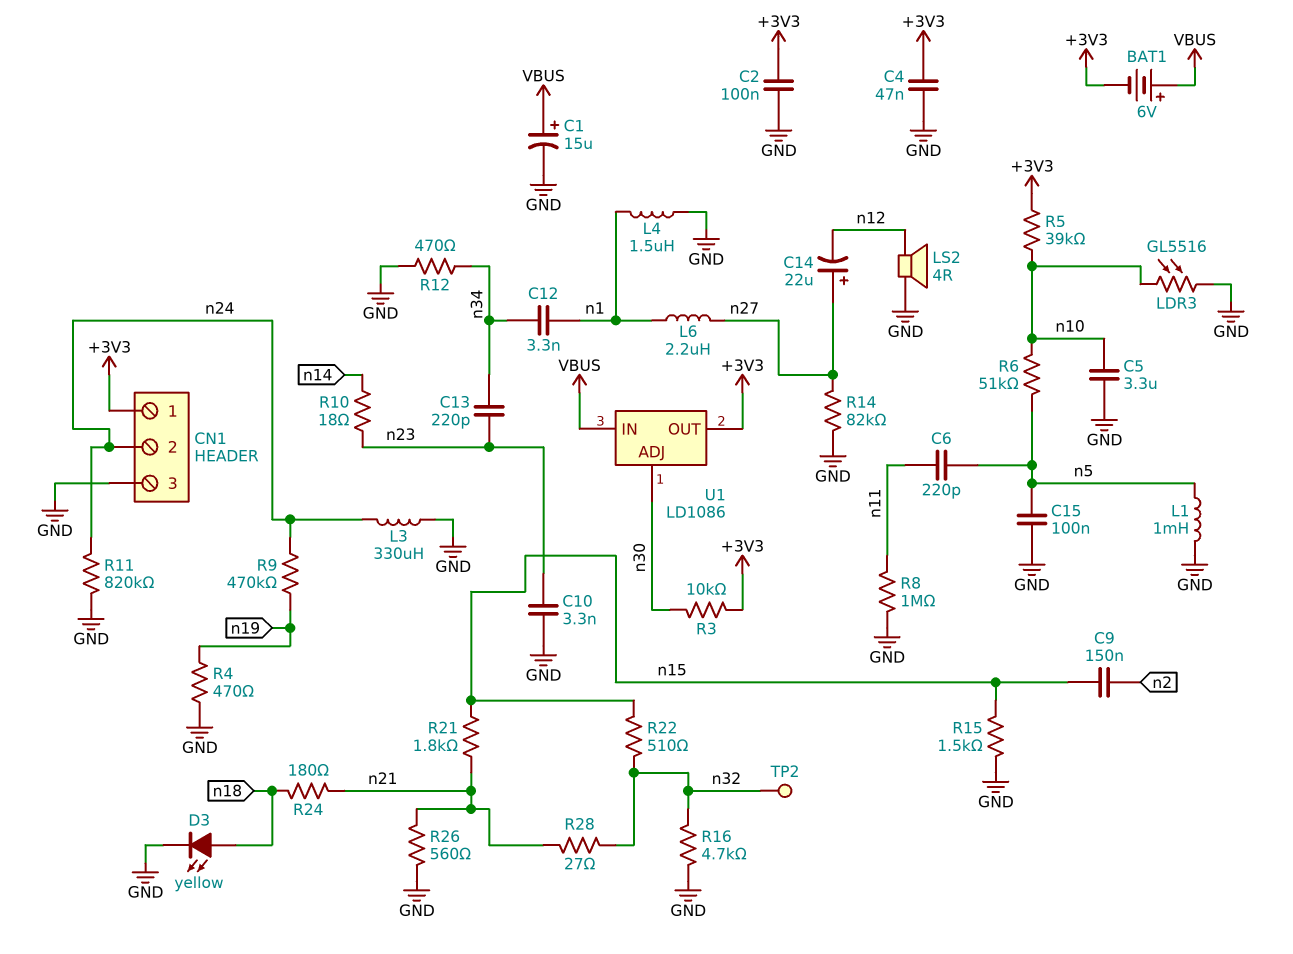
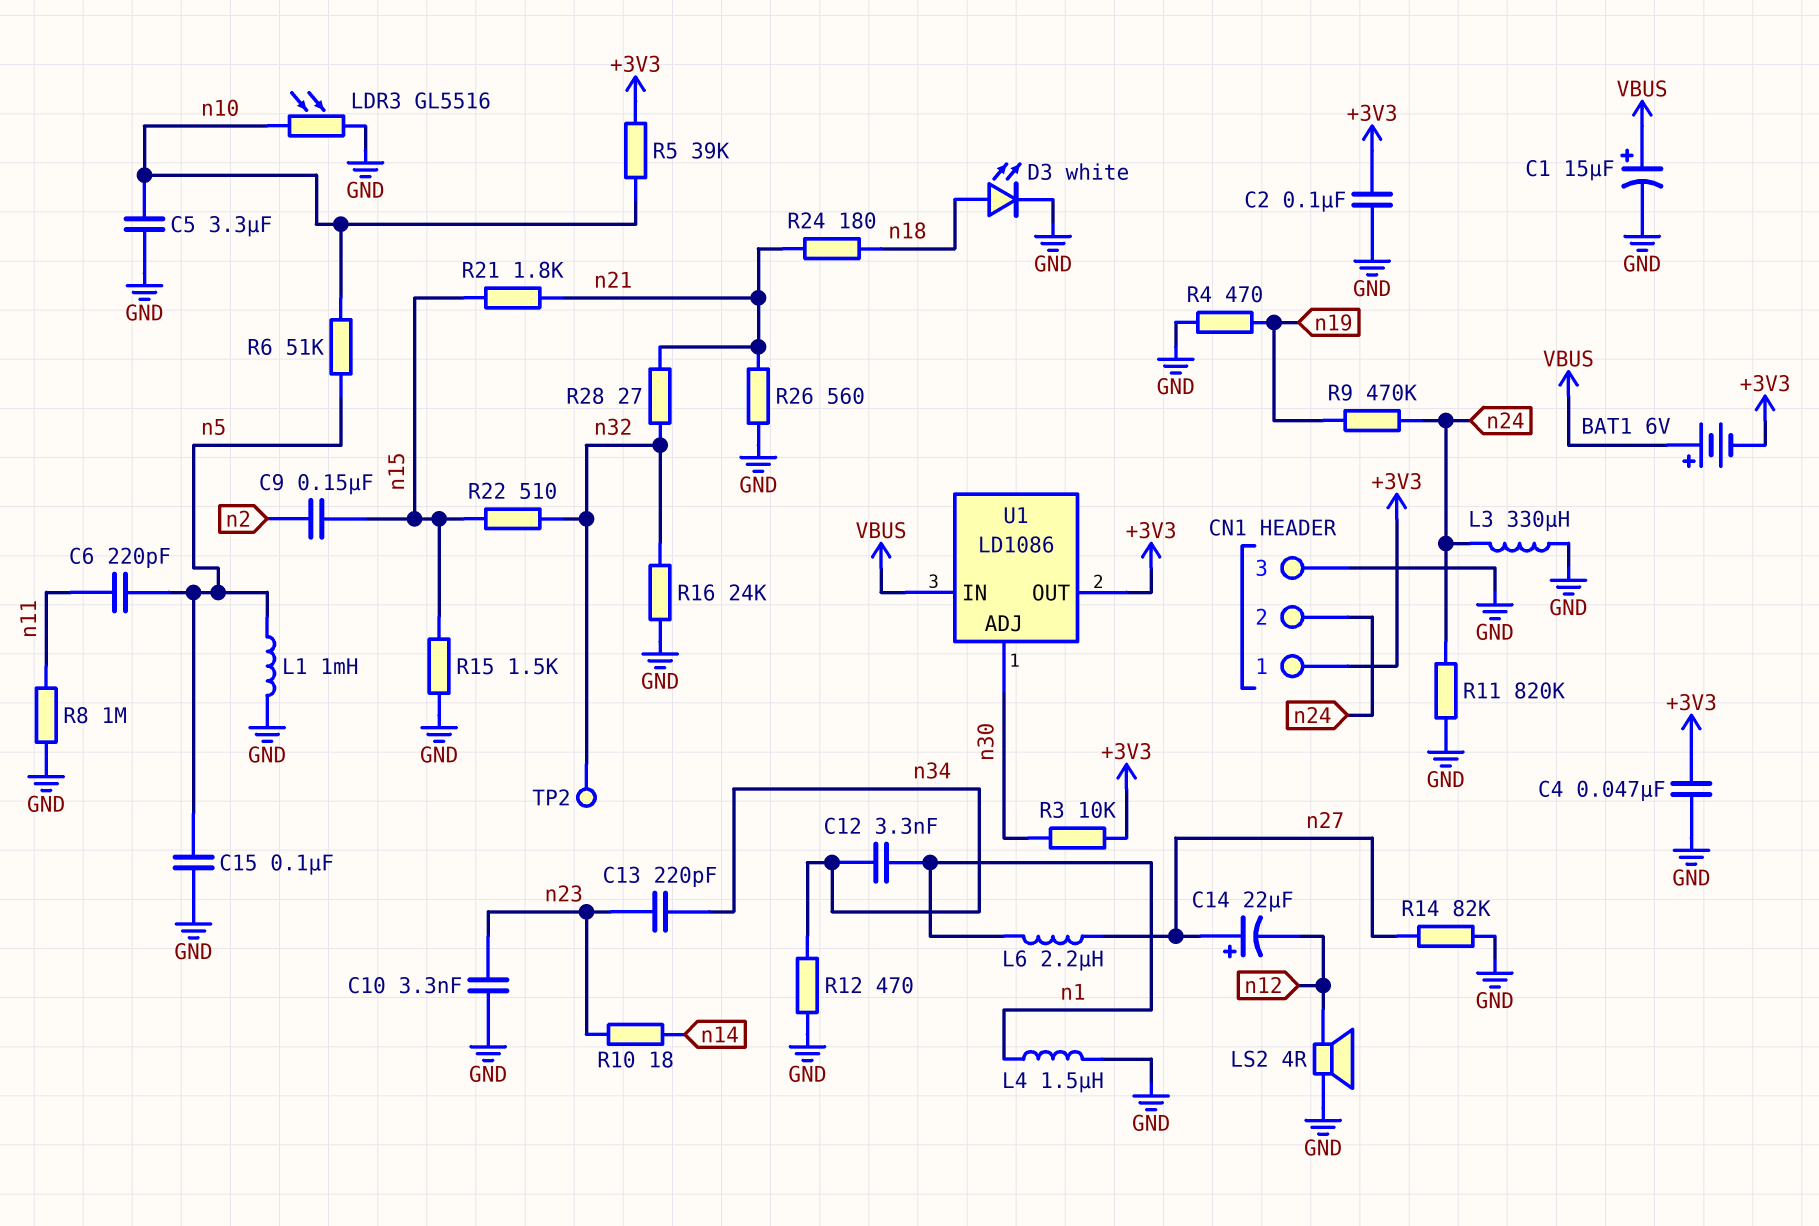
D3: LED yellow (A n18, K GND) -> LED white (A n18, K GND)
R16: 4.7k (GND, n32) -> 24k (GND, n32)

